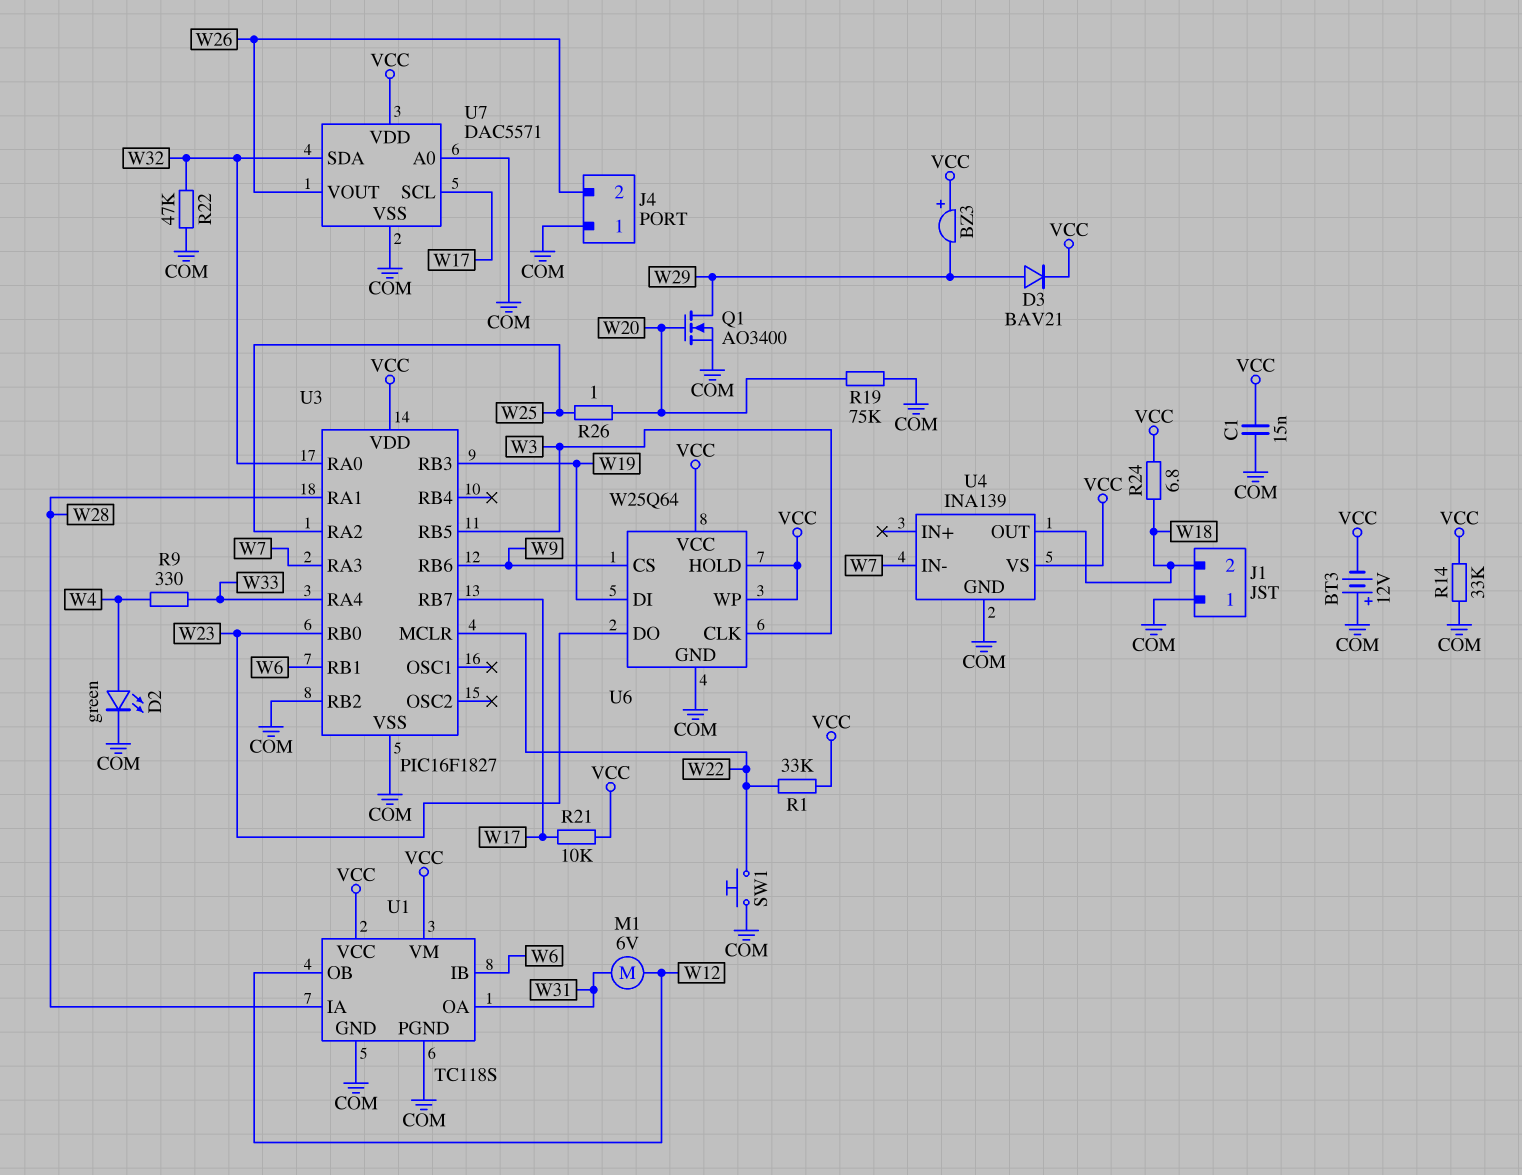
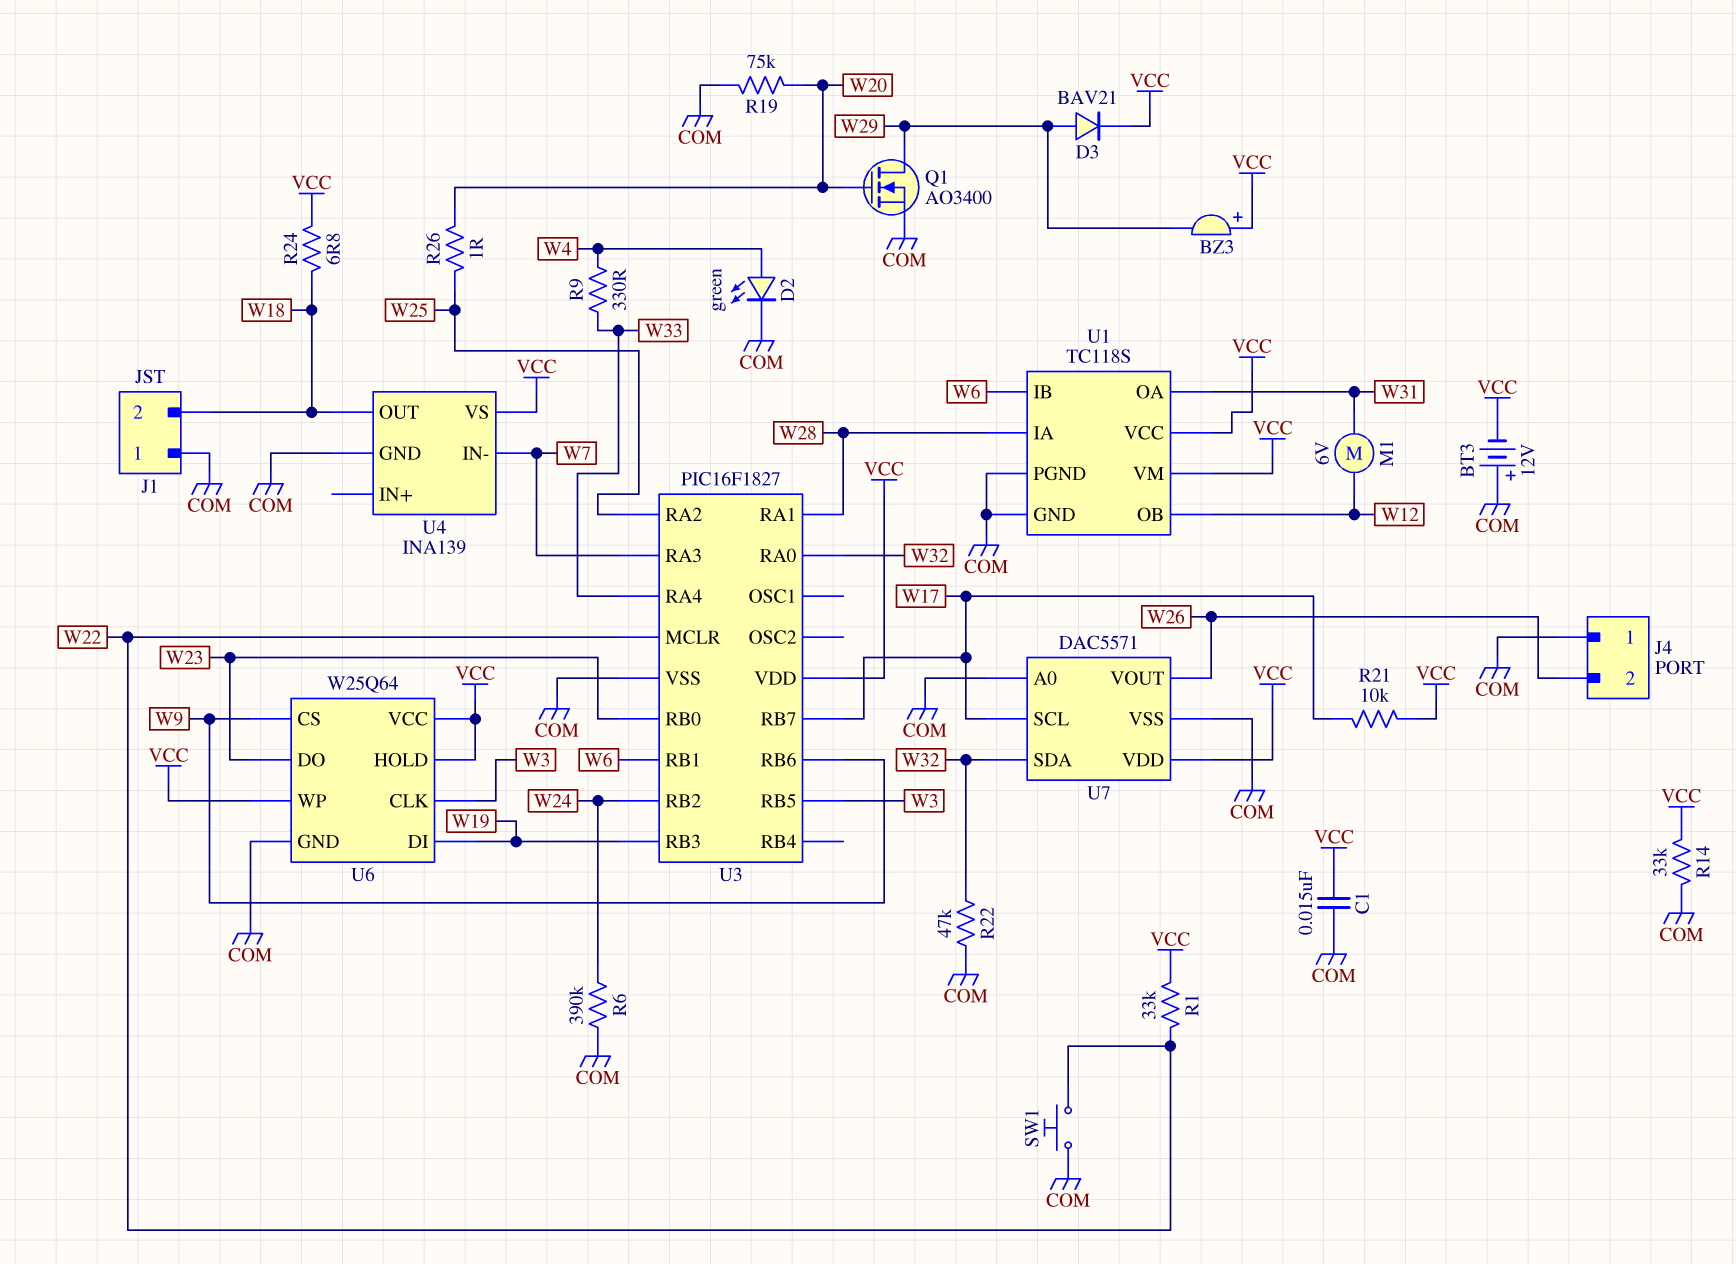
R6: none -> 390k (COM, W24)
U3 pin RB2: COM -> W24

